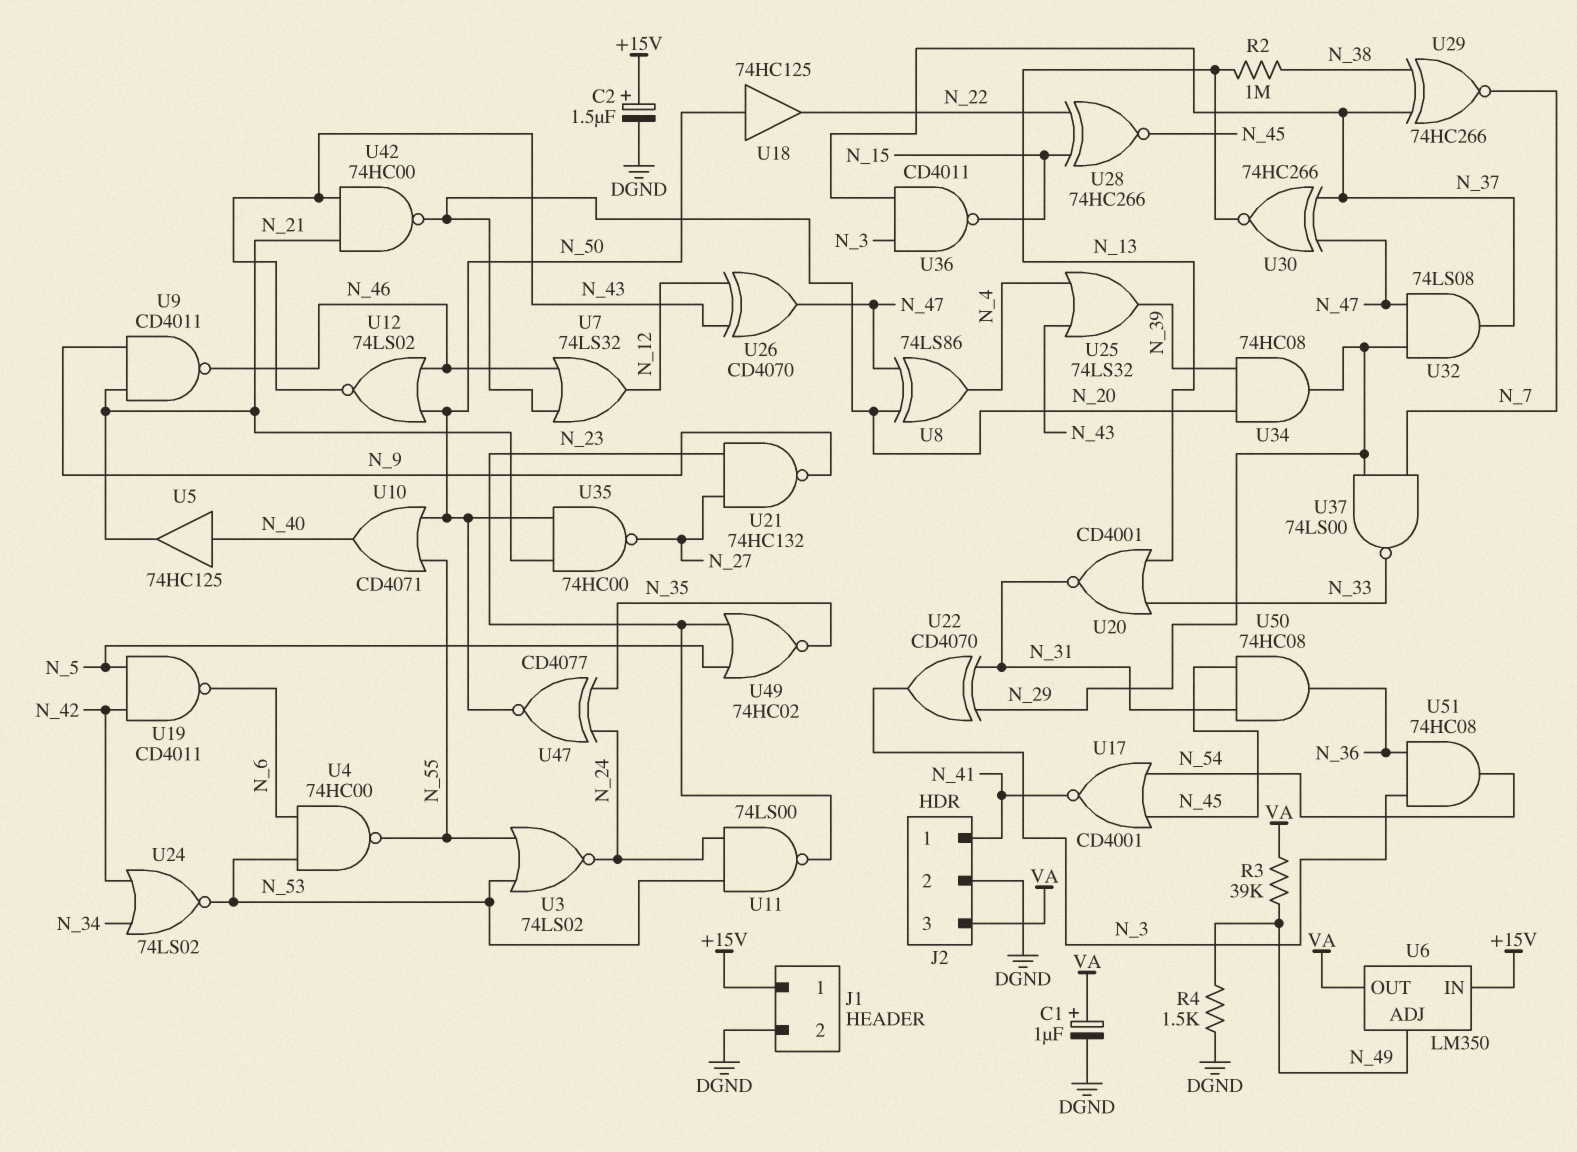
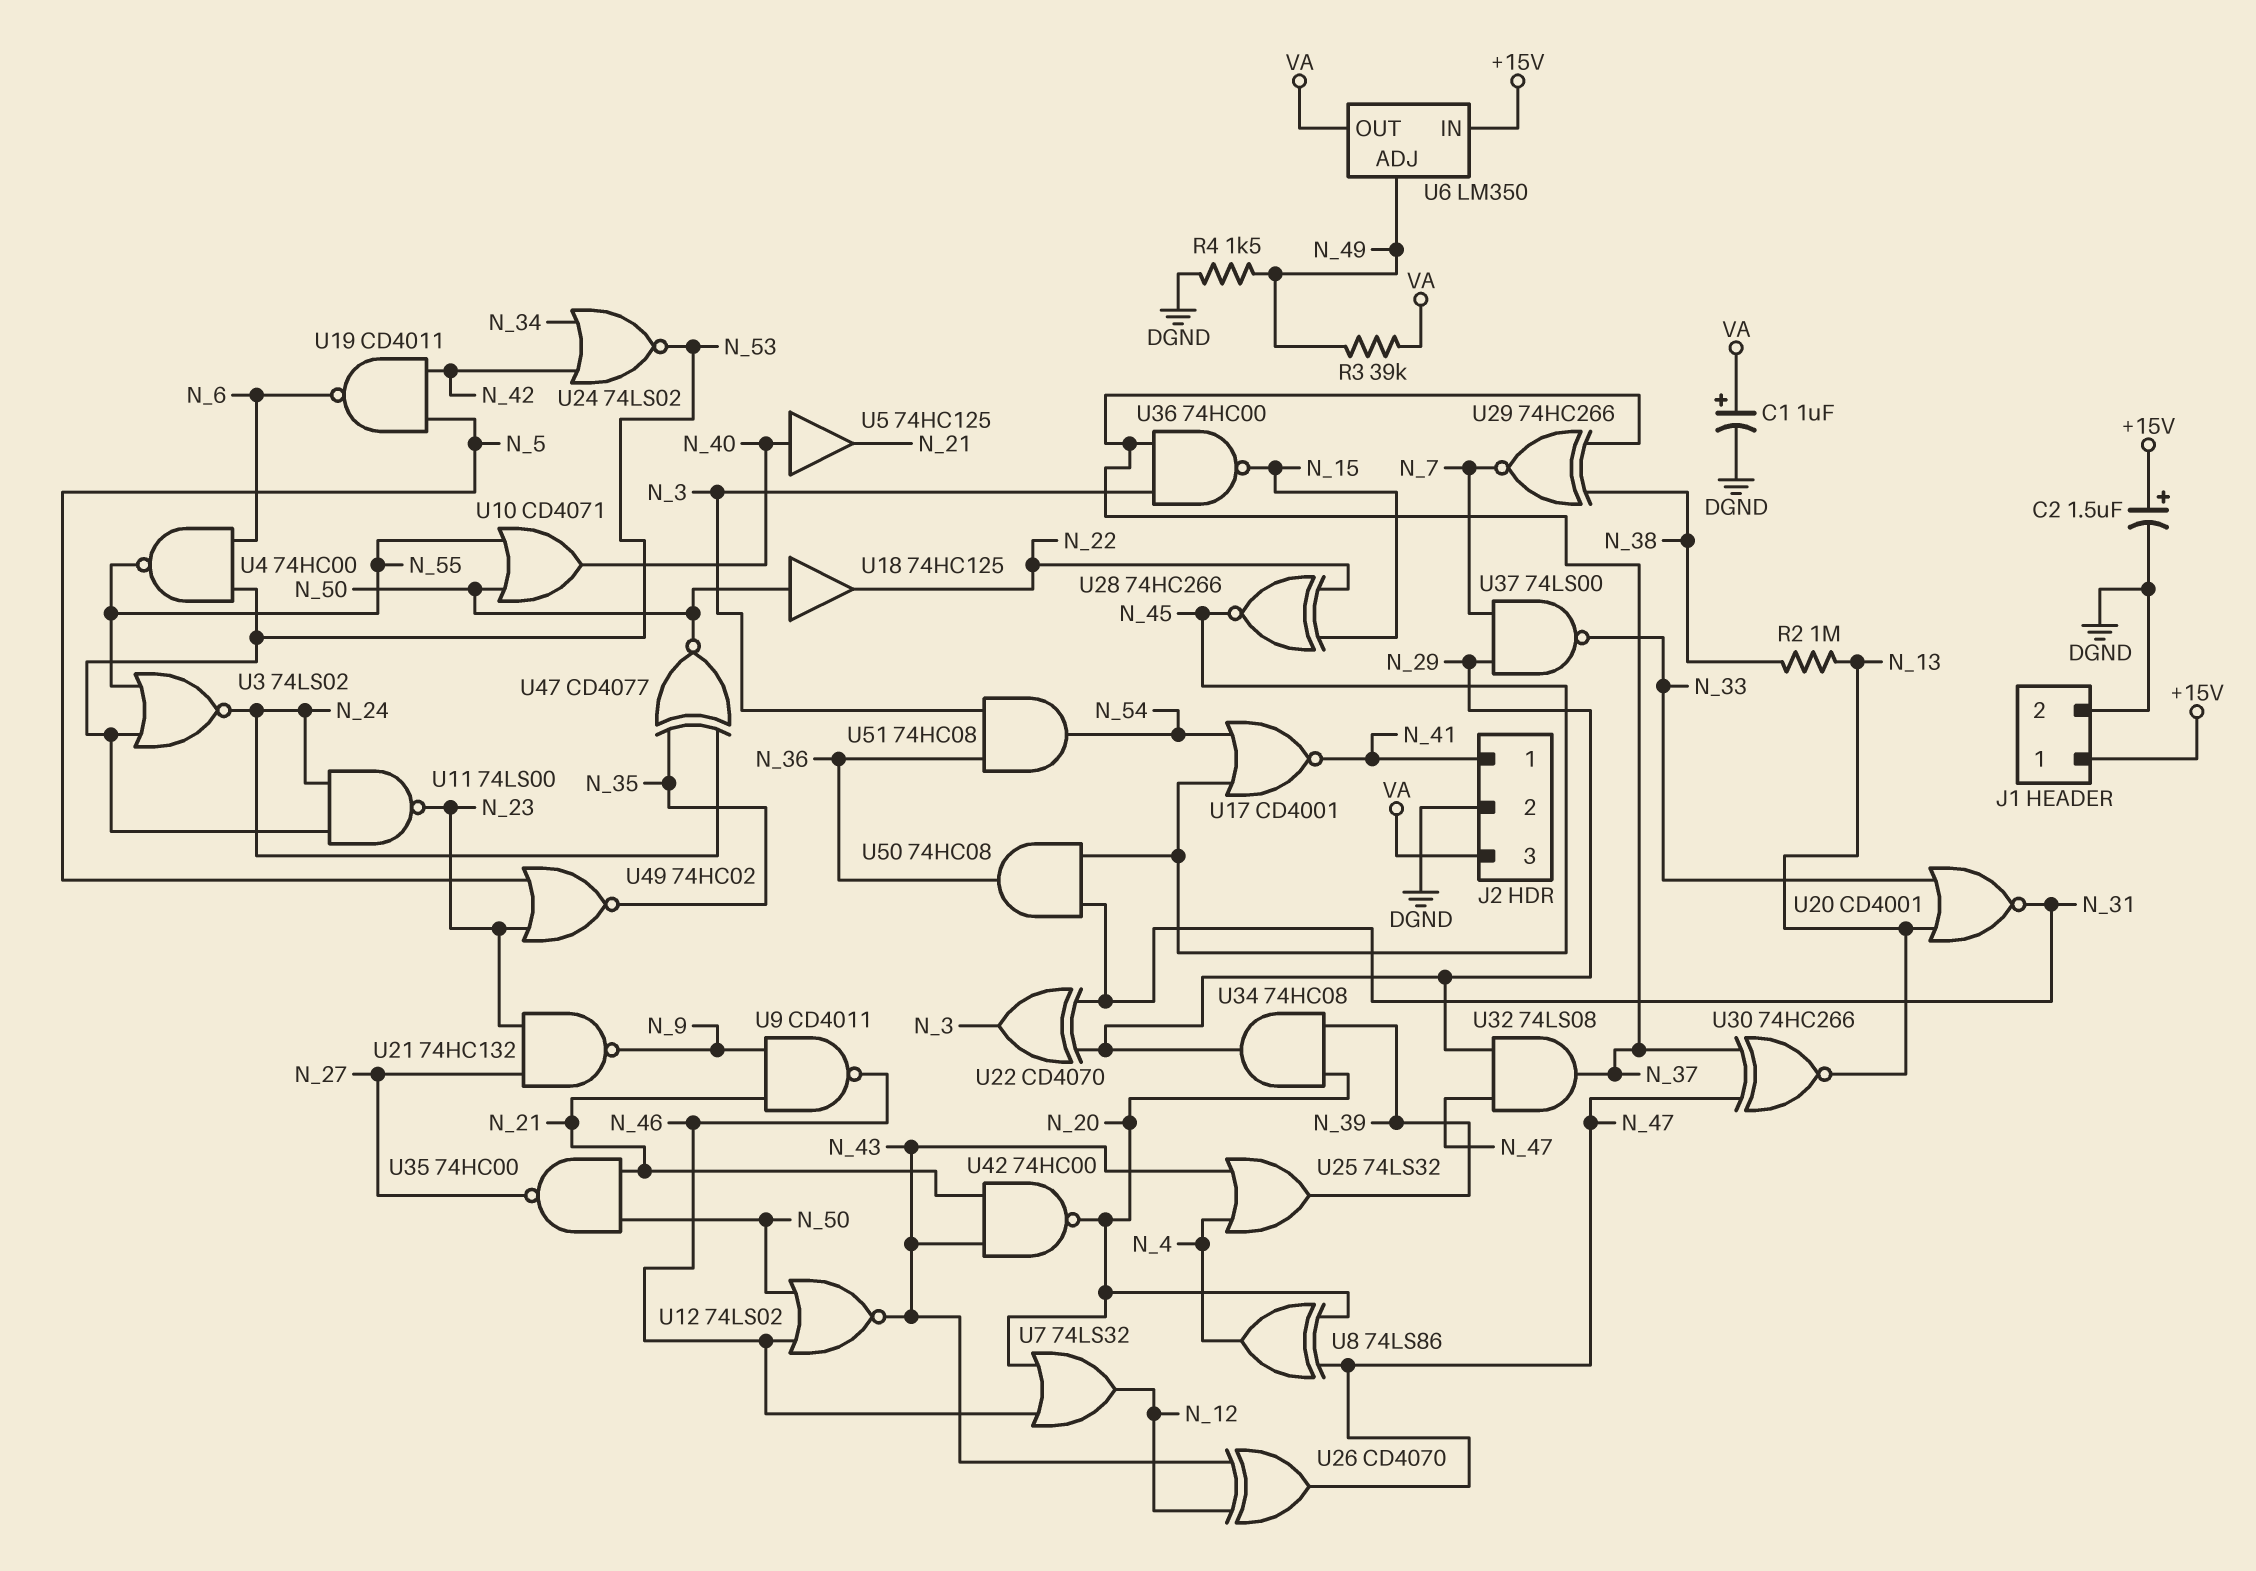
U36: NAND CD4011 (in N_3, in N_37, out N_15) -> NAND 74HC00 (in N_3, in N_37, out N_15)

